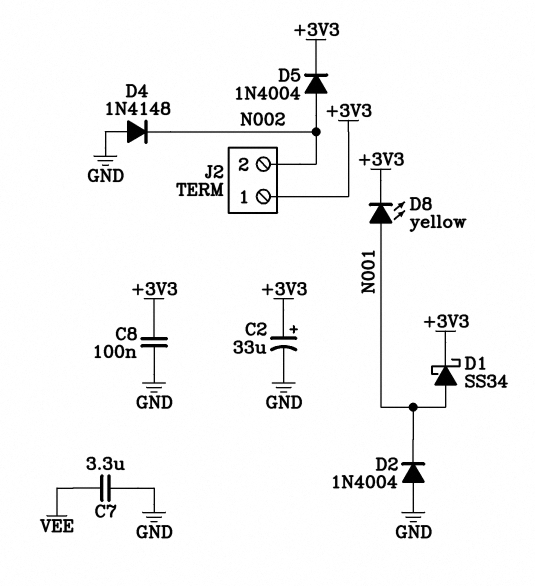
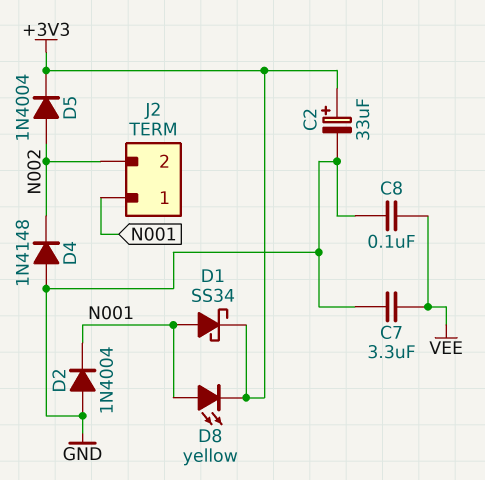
C8: 100nF (+3V3, GND) -> 100nF (GND, VEE)
J2 pin 1: +3V3 -> N001

